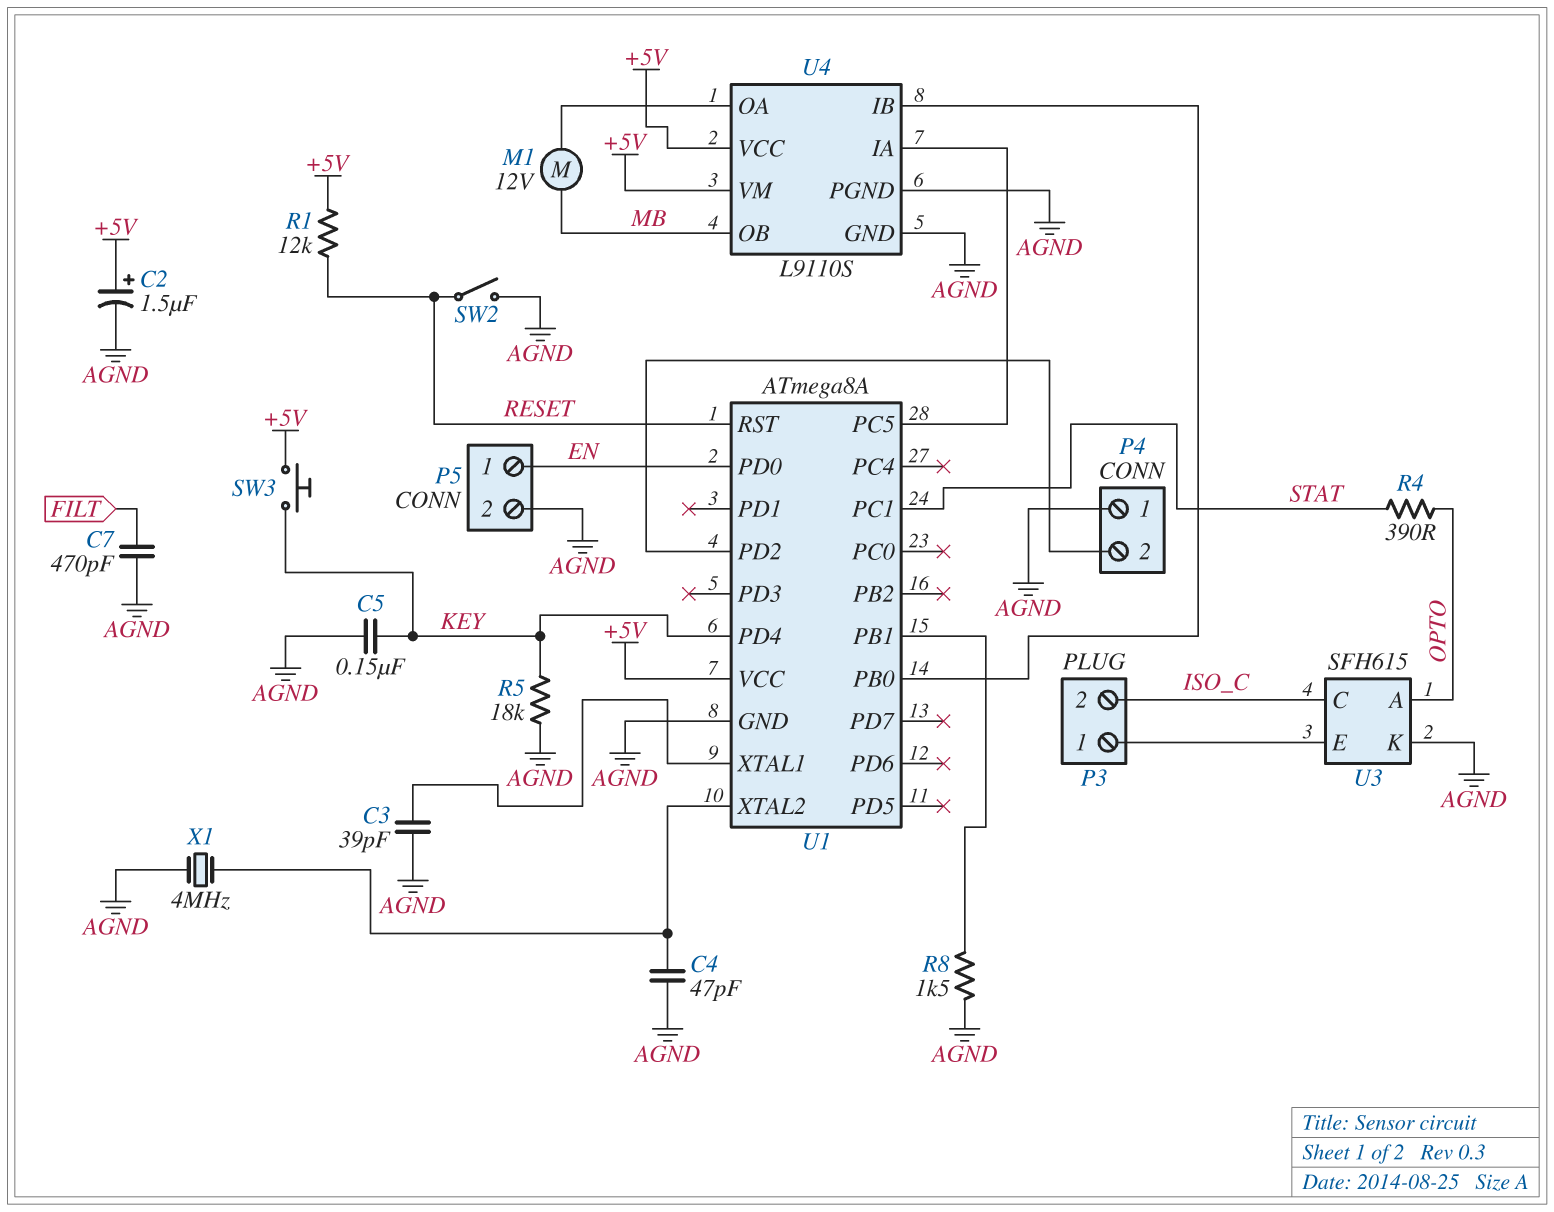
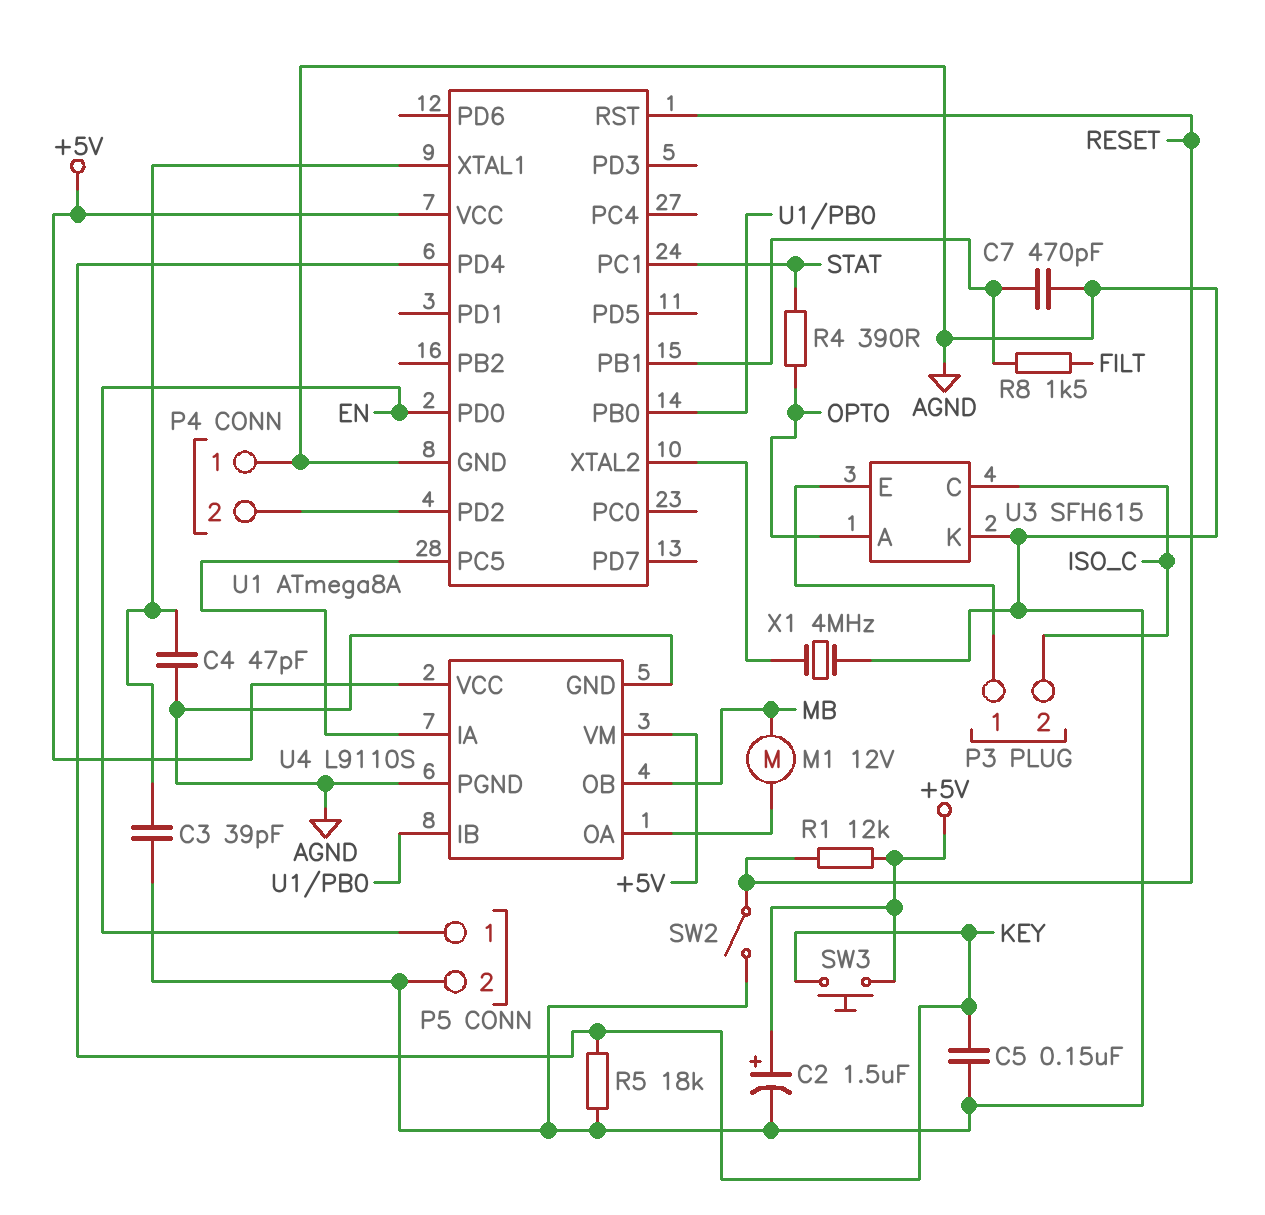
C4: 47pF (AGND, U1/XTAL2) -> 47pF (AGND, U1/XTAL1)
C7: 470pF (AGND, FILT) -> 470pF (AGND, U1/PB1)
R8: 1.5k (AGND, U1/PB1) -> 1.5k (FILT, U1/PB1)

